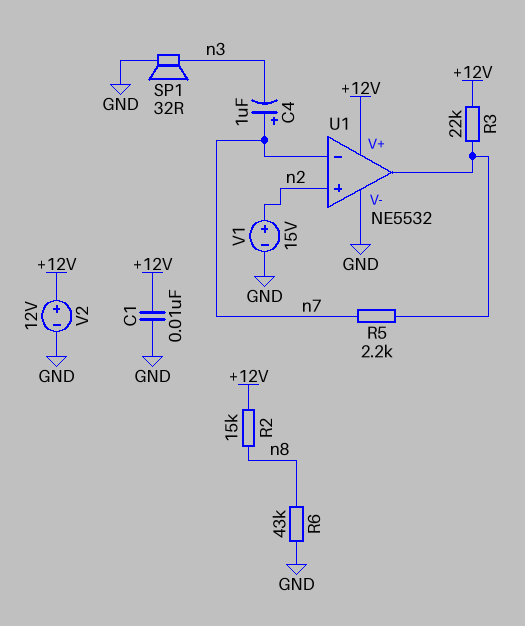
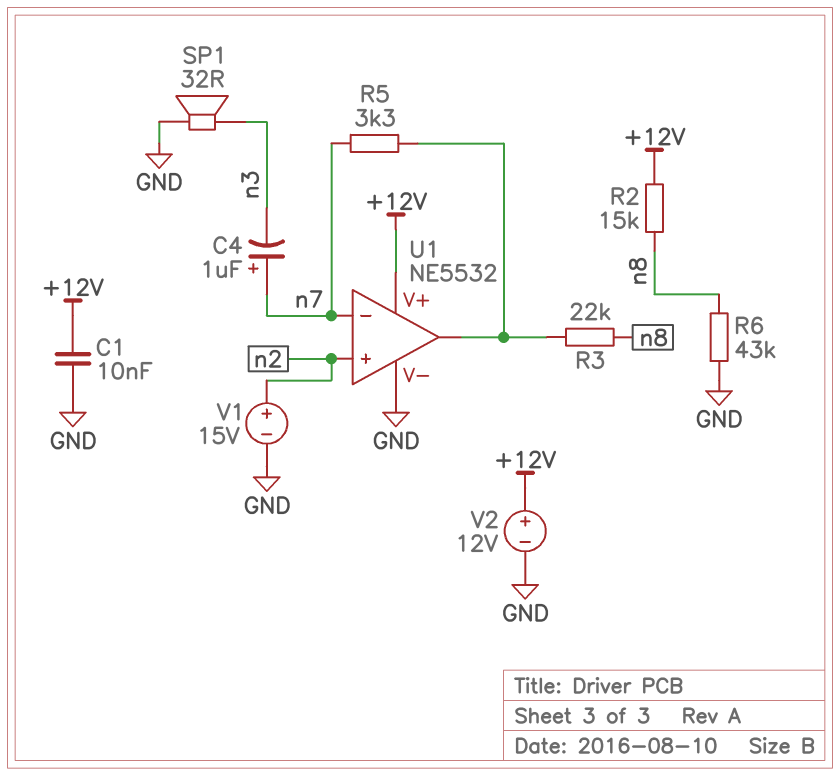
R3: 22k (+12V, U1/out) -> 22k (U1/out, n8)
R5: 2.2k (U1/out, n7) -> 3.3k (U1/out, n7)

